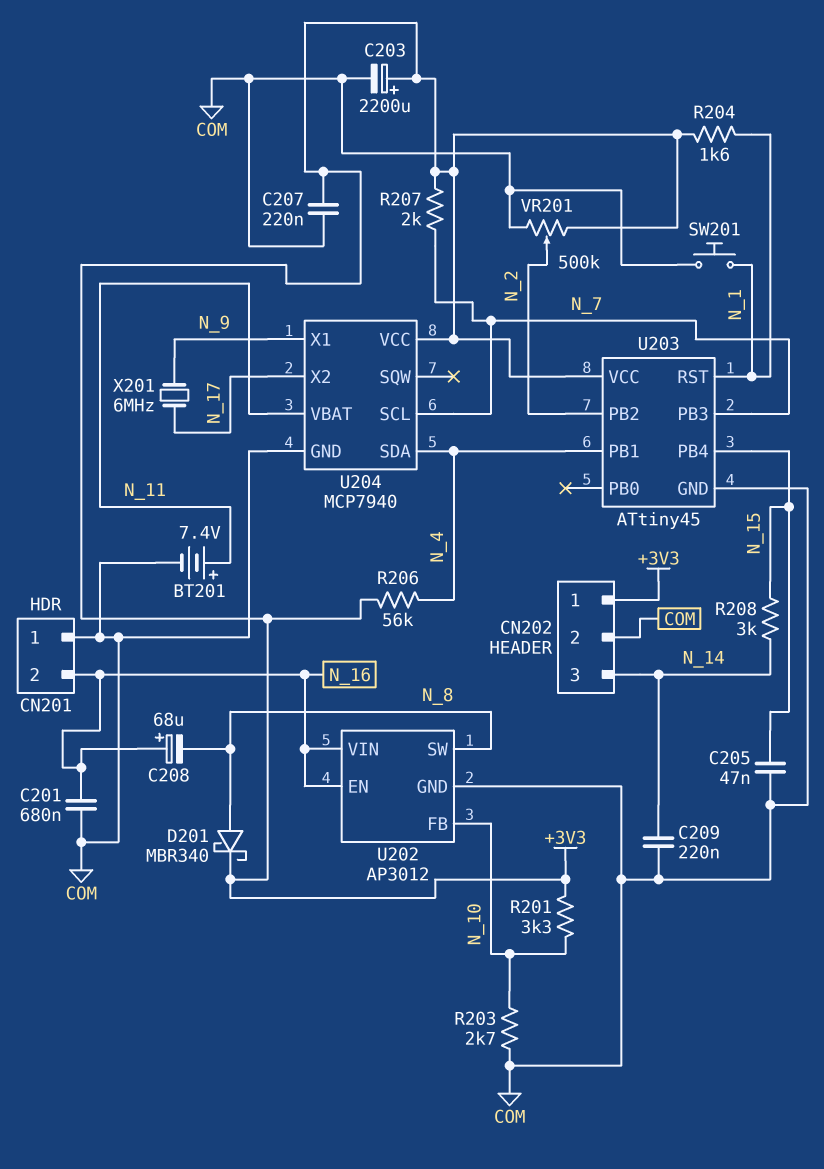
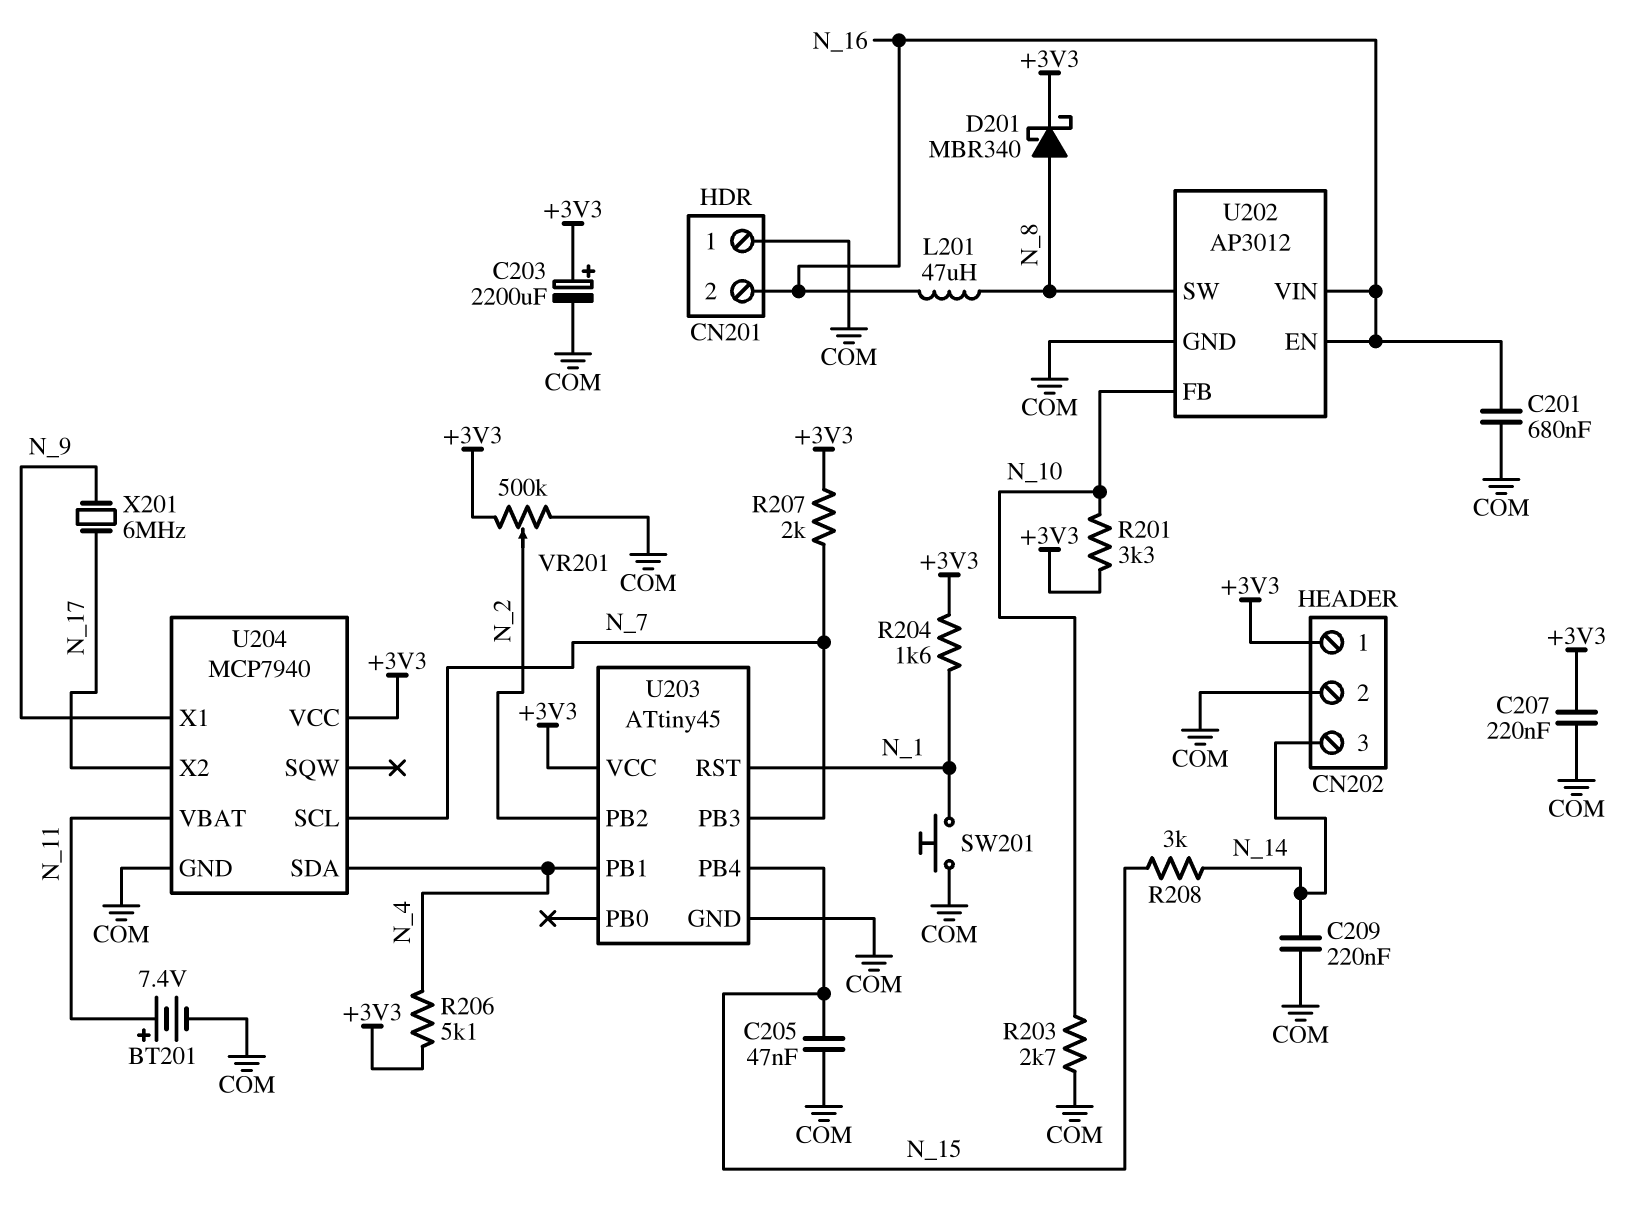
C208: 68uF (plus N_16, minus N_8) -> none
L201: none -> 47uH (N_8, N_16)
R206: 56k (+3V3, N_4) -> 5.1k (+3V3, N_4)

